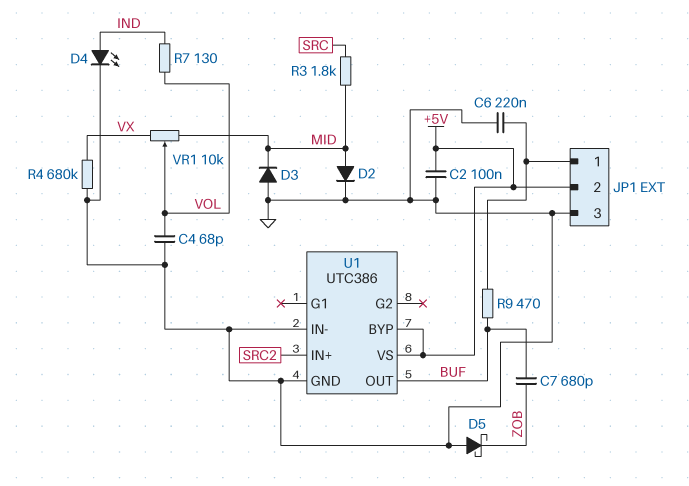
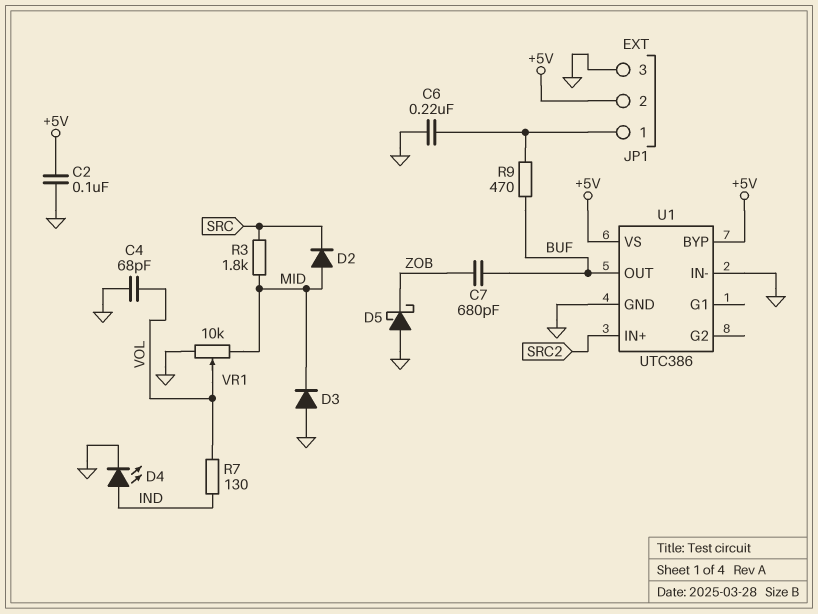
D2: diode (A MID, K GND) -> diode (A MID, K SRC)
R4: 680k (GND, VX) -> none
VR1: 10k (MID, VX, wiper VOL) -> 10k (GND, MID, wiper VOL)

